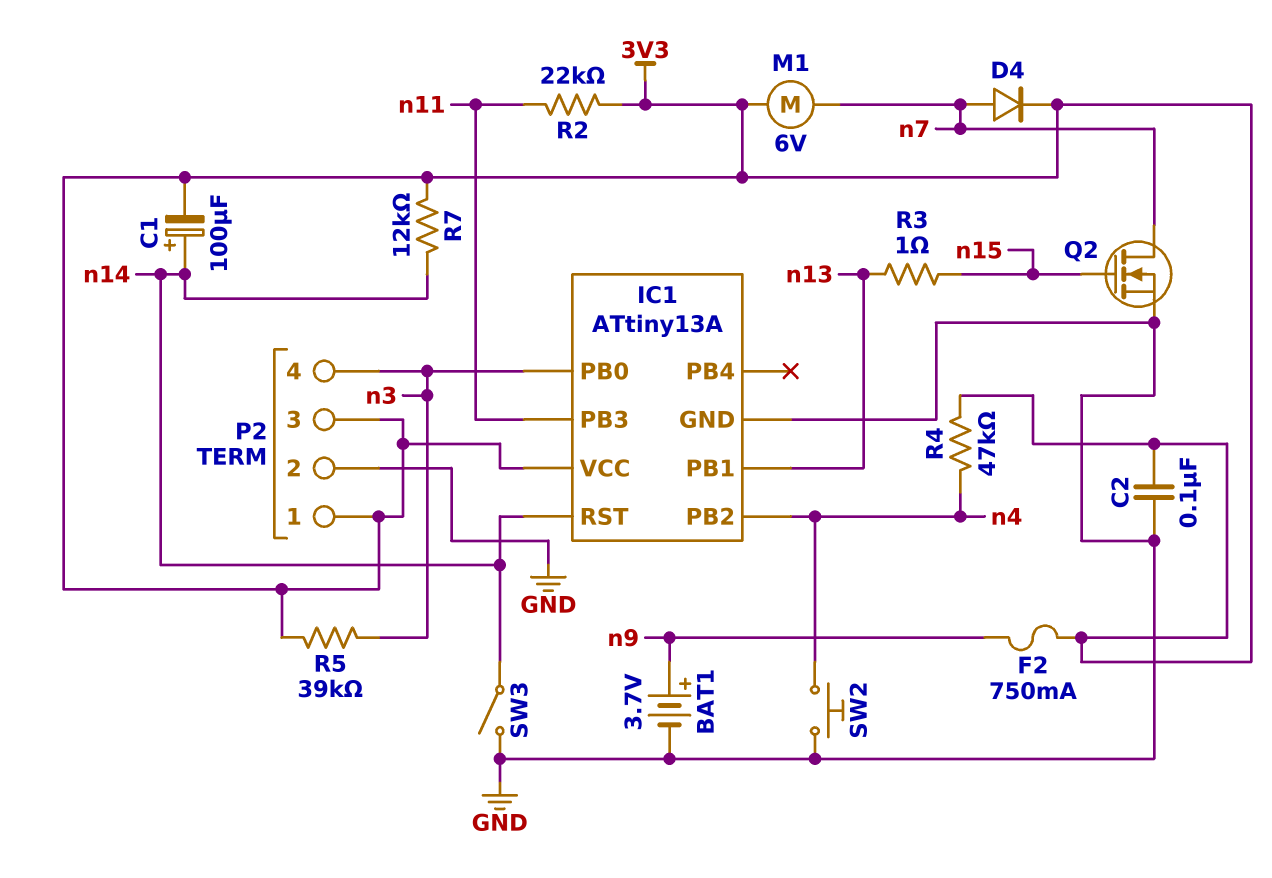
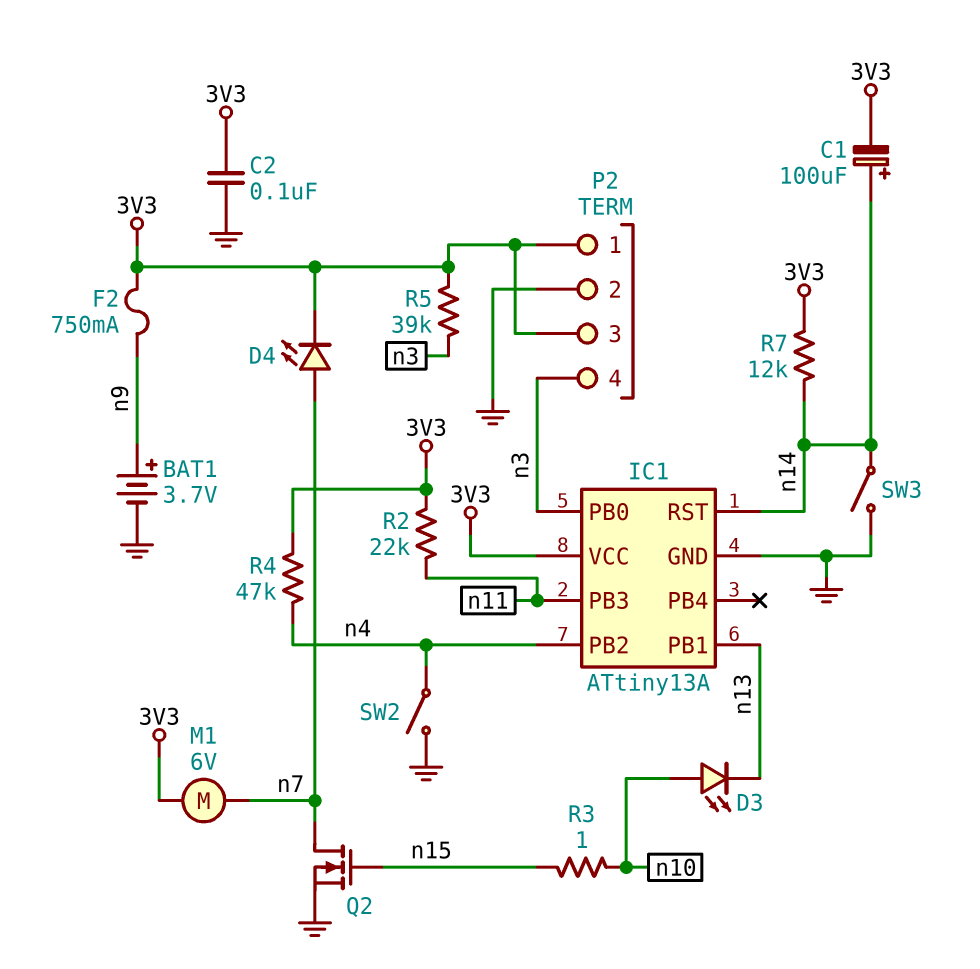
D3: none -> LED (A n10, K n13)
D4: diode (A n7, K 3V3) -> LED (A n7, K 3V3)
R3: 1 (n13, n15) -> 1 (n10, n15)
SW2: button (GND, n4) -> switch (GND, n4)

